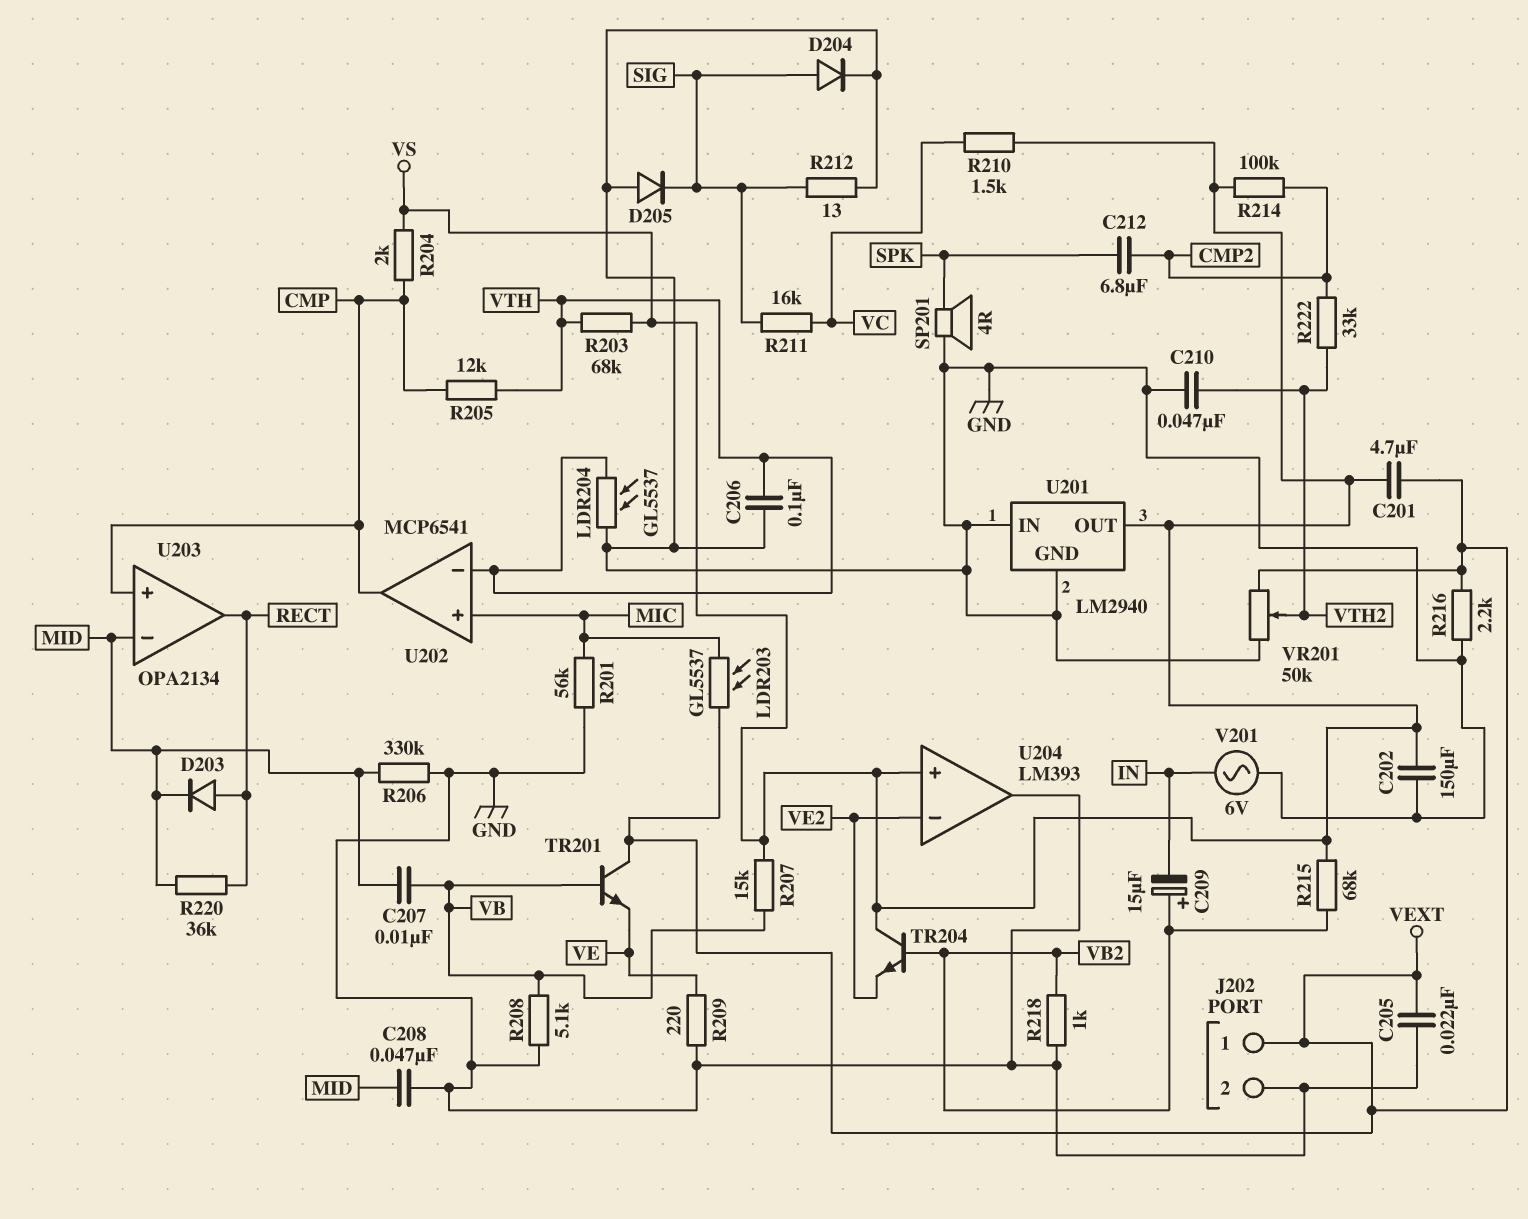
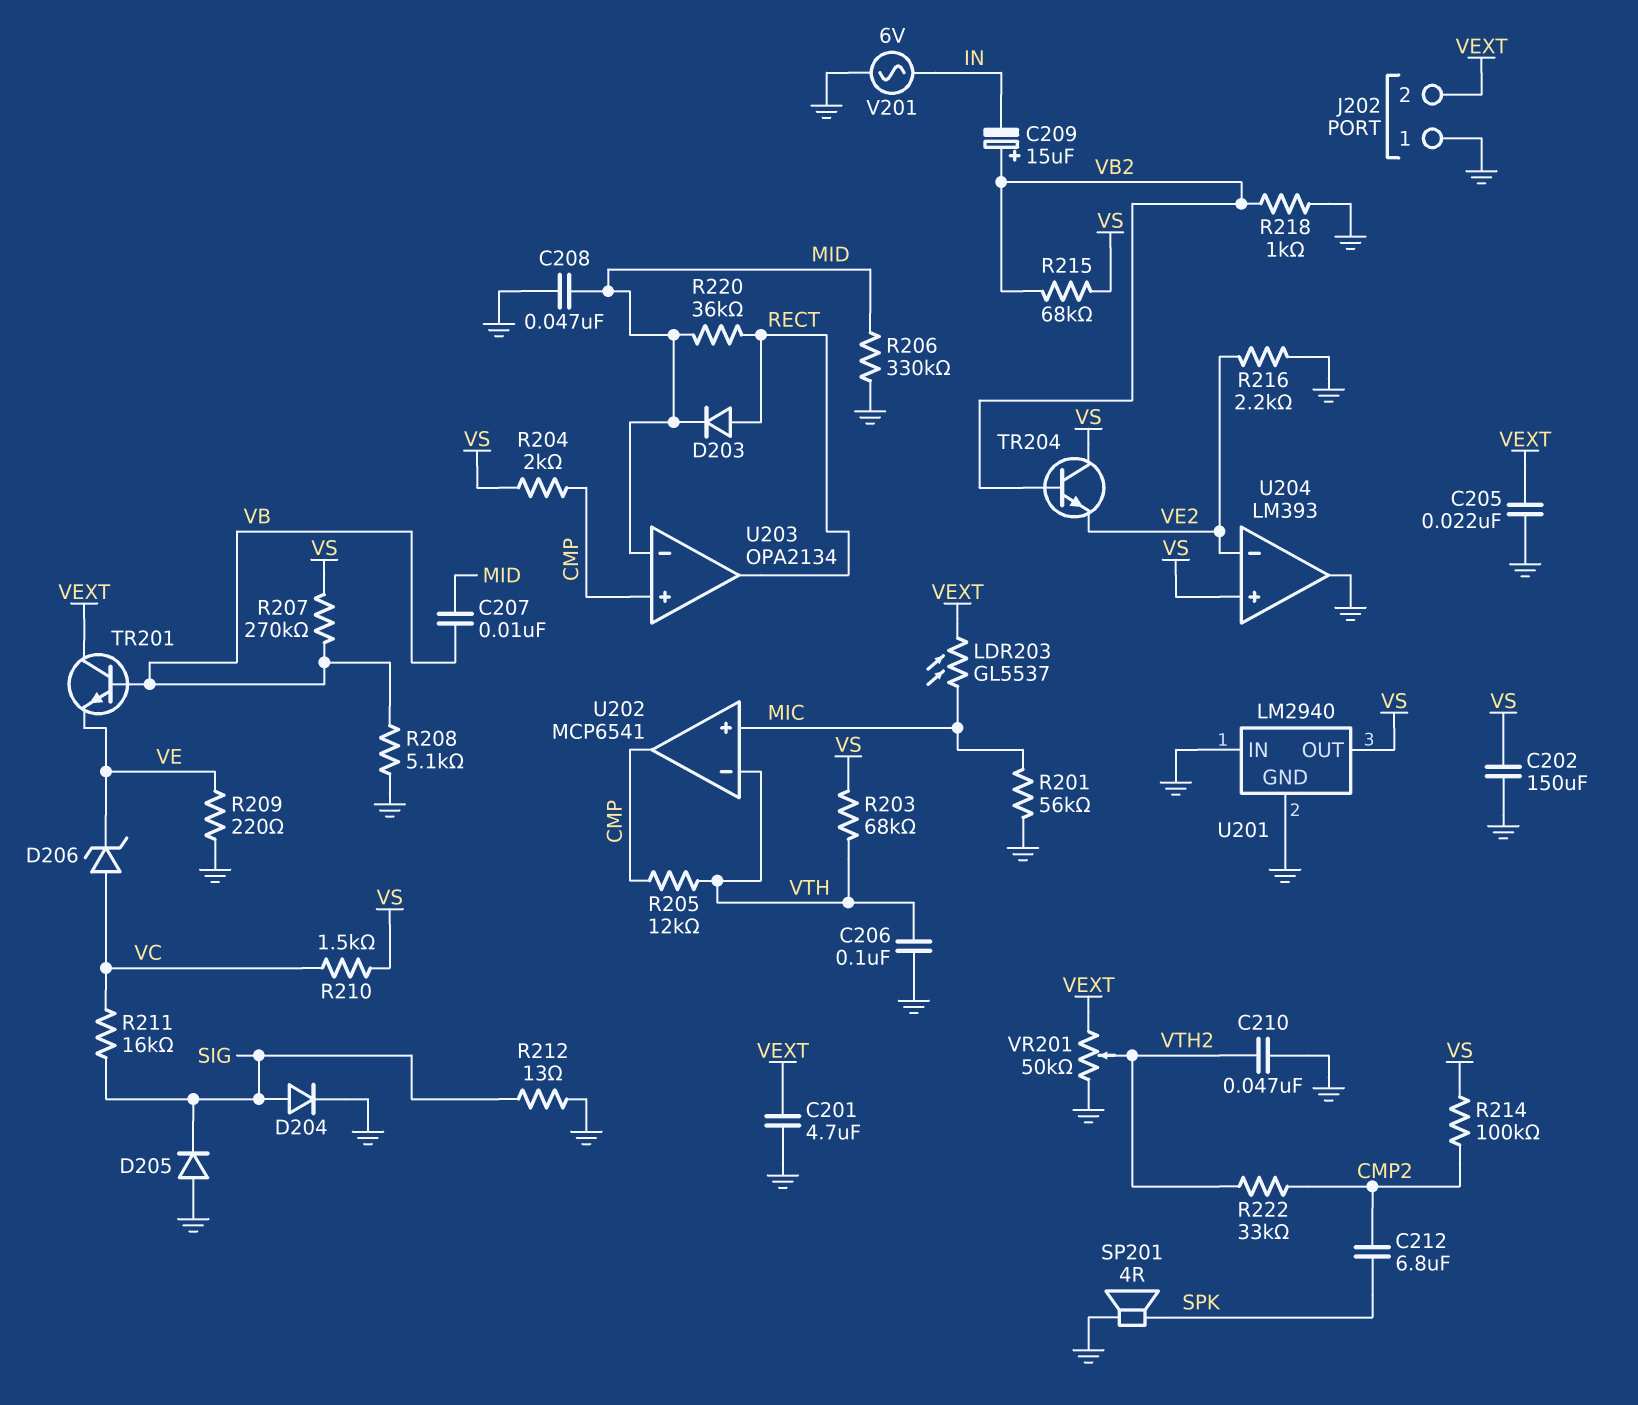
C201: 4.7uF (VEXT, VS) -> 4.7uF (GND, VEXT)
D206: none -> zener (A VC, K VE)
J202 pin 1: VEXT -> GND
J202 pin 2: GND -> VEXT
LDR204: GL5537 (GND, VTH) -> none
R207: 15k (VB, VS) -> 270k (VB, VS)
R216: 2.2k (GND, VEXT) -> 2.2k (GND, VE2)

